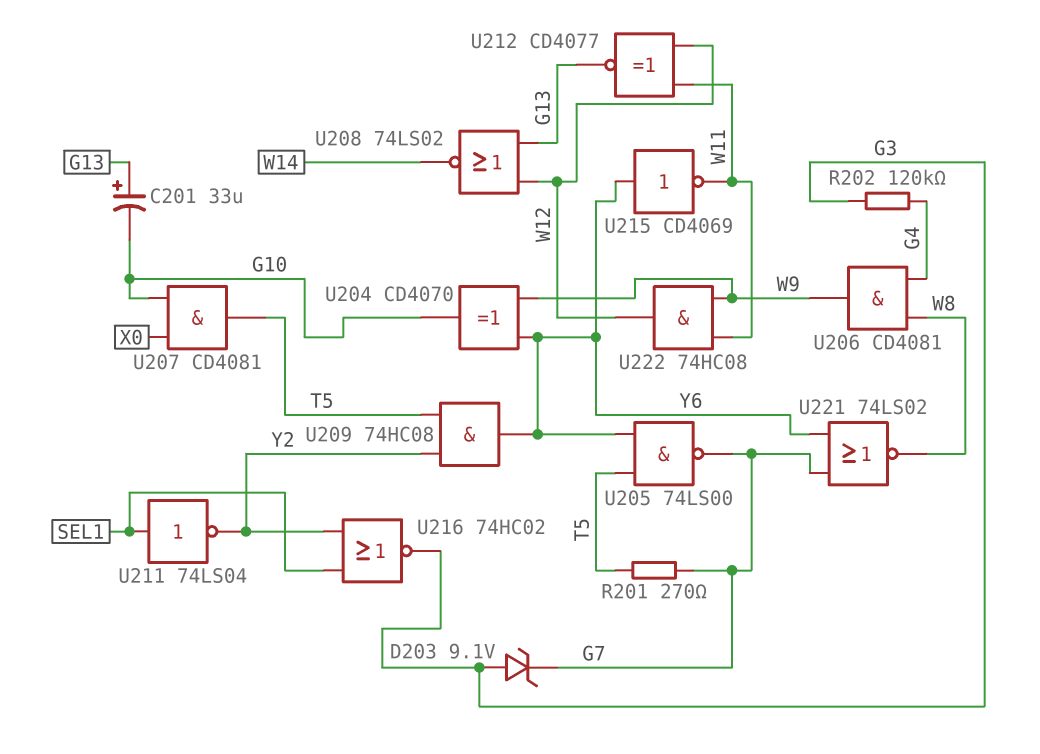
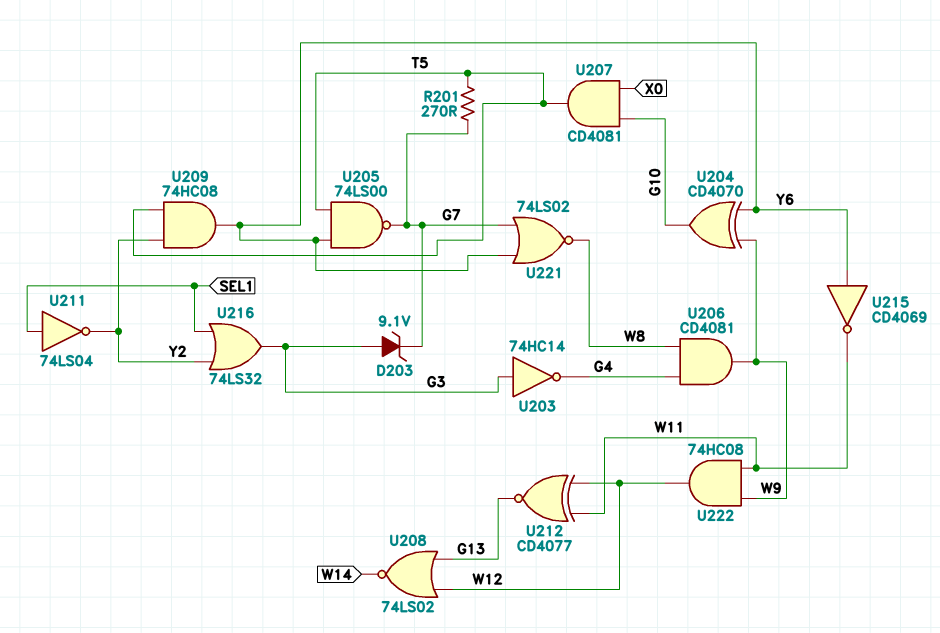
C201: 33uF (plus G13, minus G10) -> none
R202: 120k (G3, G4) -> none
U203: none -> NOT 74HC14 (in G3, out G4)
U216: NOR 74HC02 (in SEL1, in Y2, out G3) -> OR 74LS32 (in SEL1, in Y2, out G3)

